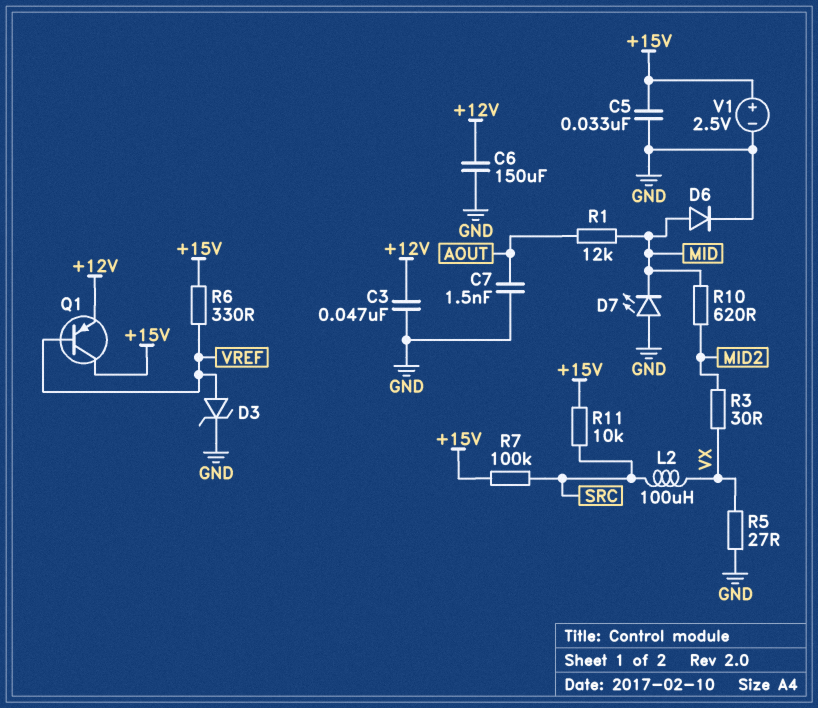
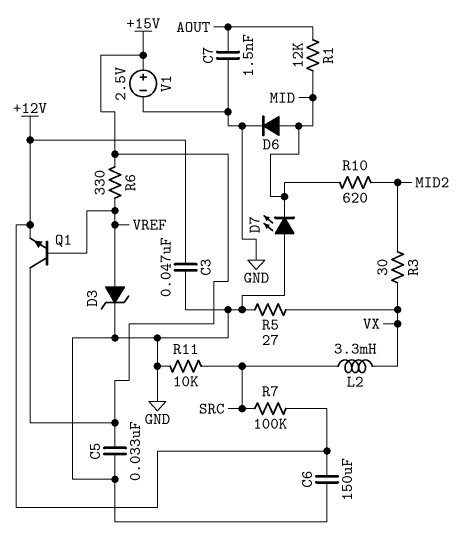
L2: 100uH (SRC, VX) -> 3.3mH (SRC, VX)
Q1: PNP (B VREF, C +15V, E +12V) -> NPN (B VREF, C +15V, E +12V)
R7: 100k (+15V, SRC) -> 100k (+12V, SRC)
R11: 10k (+15V, SRC) -> 10k (GND, SRC)

